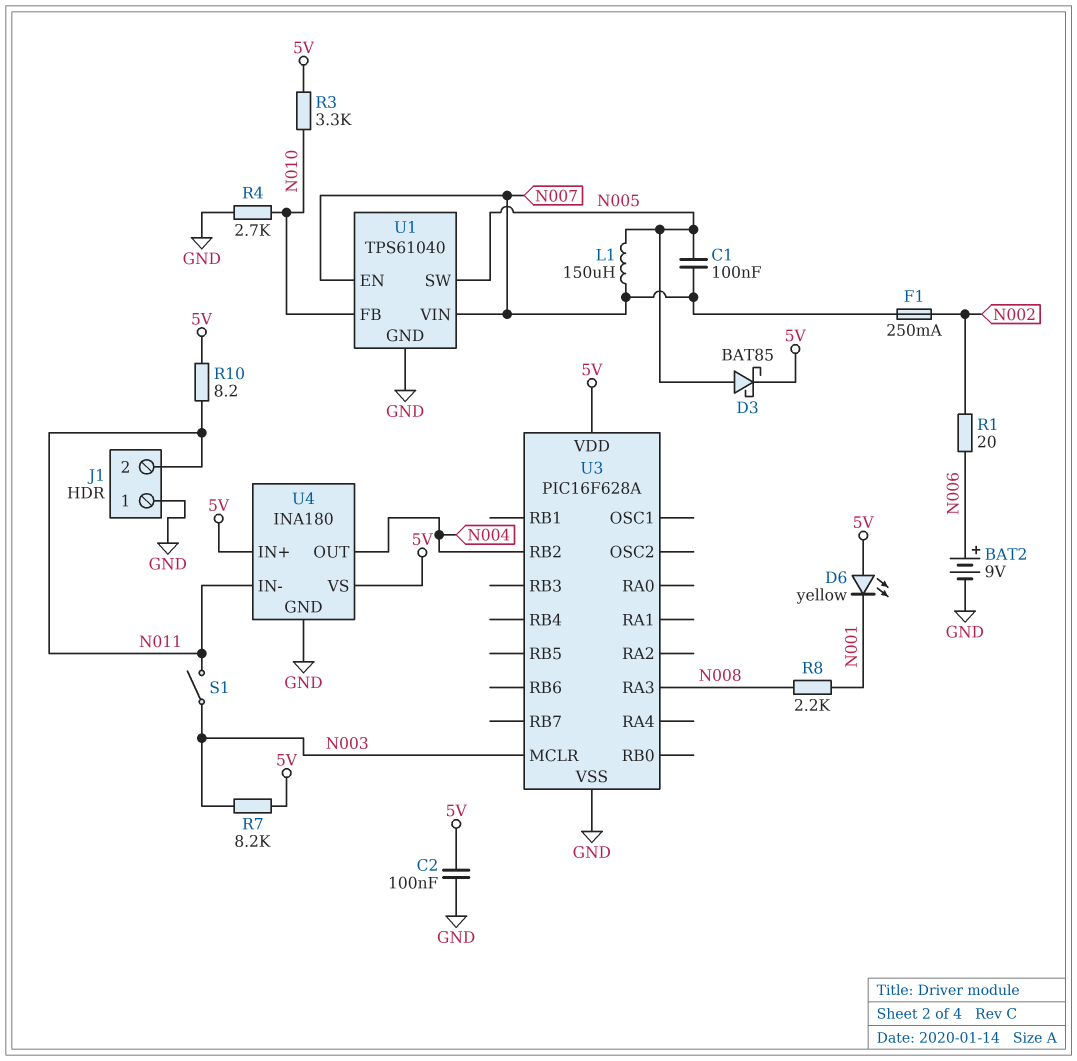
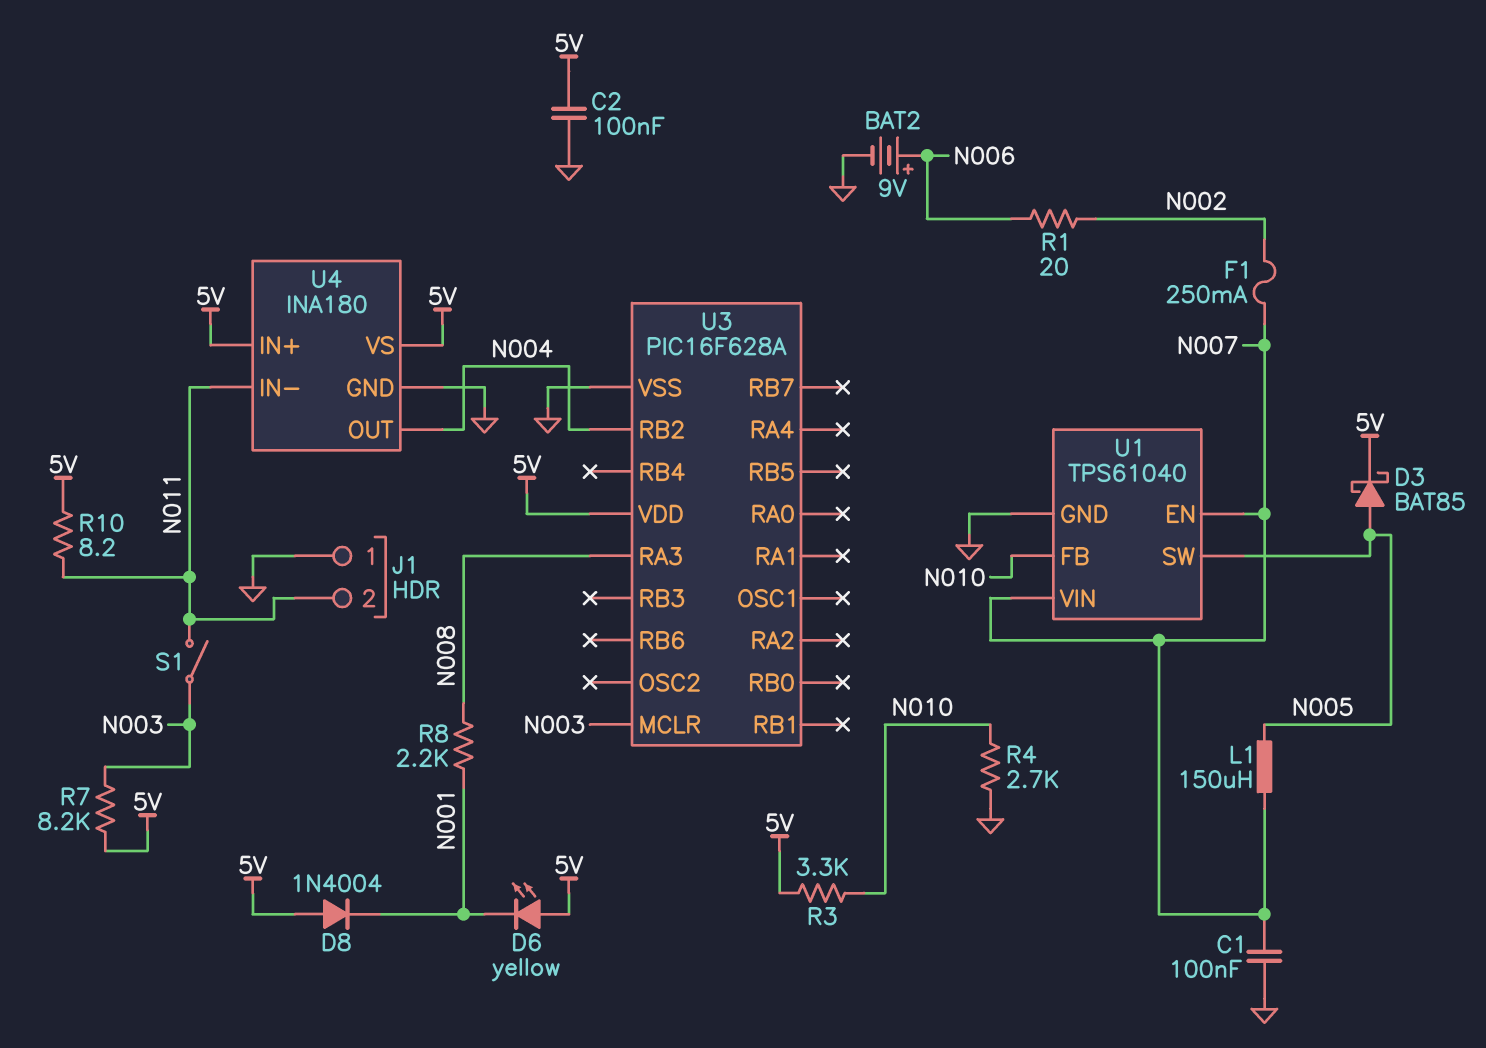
C1: 100nF (N005, N007) -> 100nF (GND, N007)
D8: none -> diode 1N4004 (A 5V, K N001)

